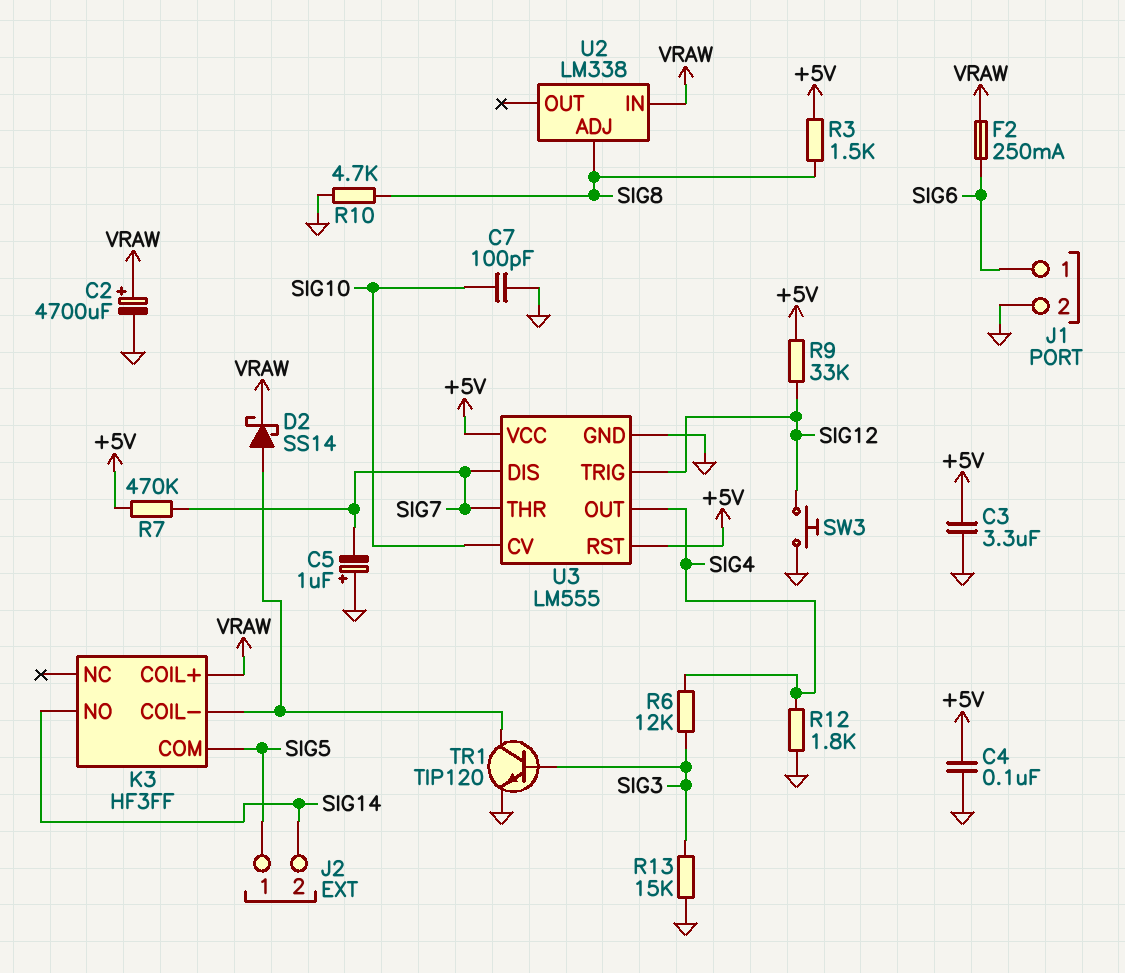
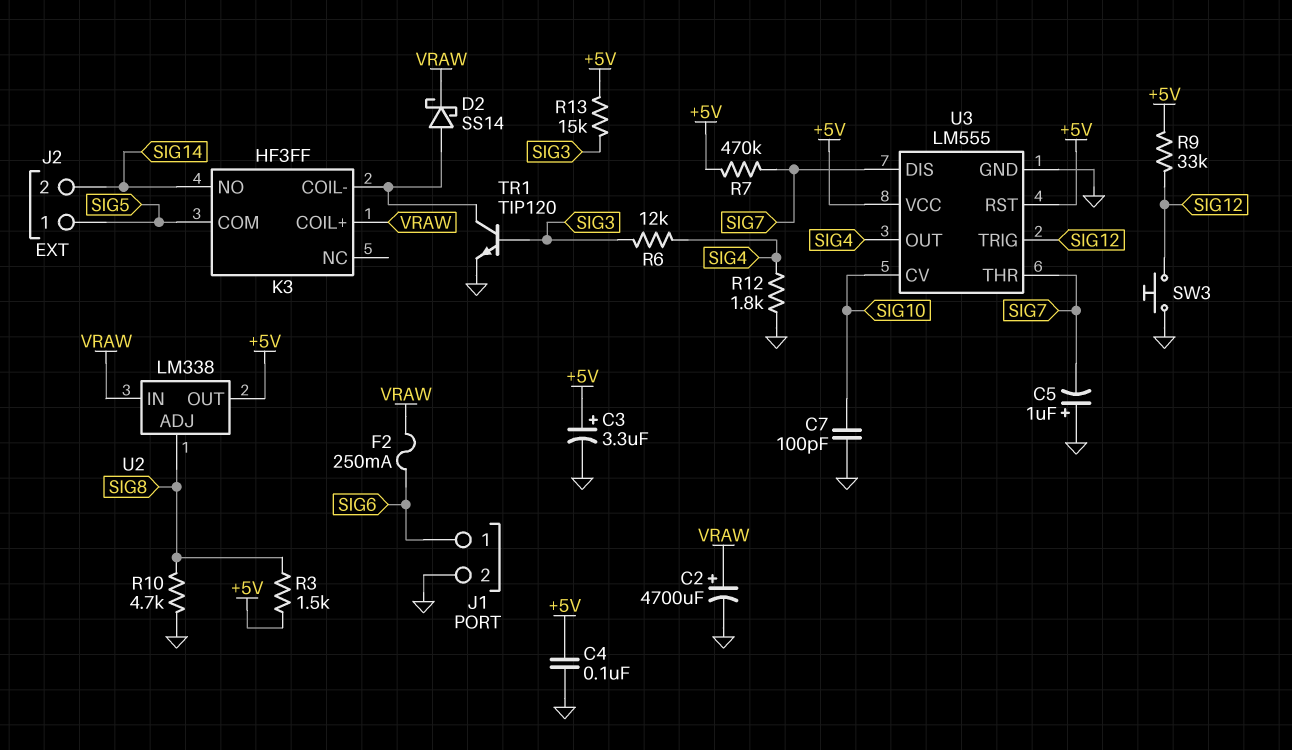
C3: 3.3uF (+5V, GND) -> 3.3uF (plus +5V, minus GND)
R13: 15k (GND, SIG3) -> 15k (+5V, SIG3)
U2 pin OUT: none -> +5V

